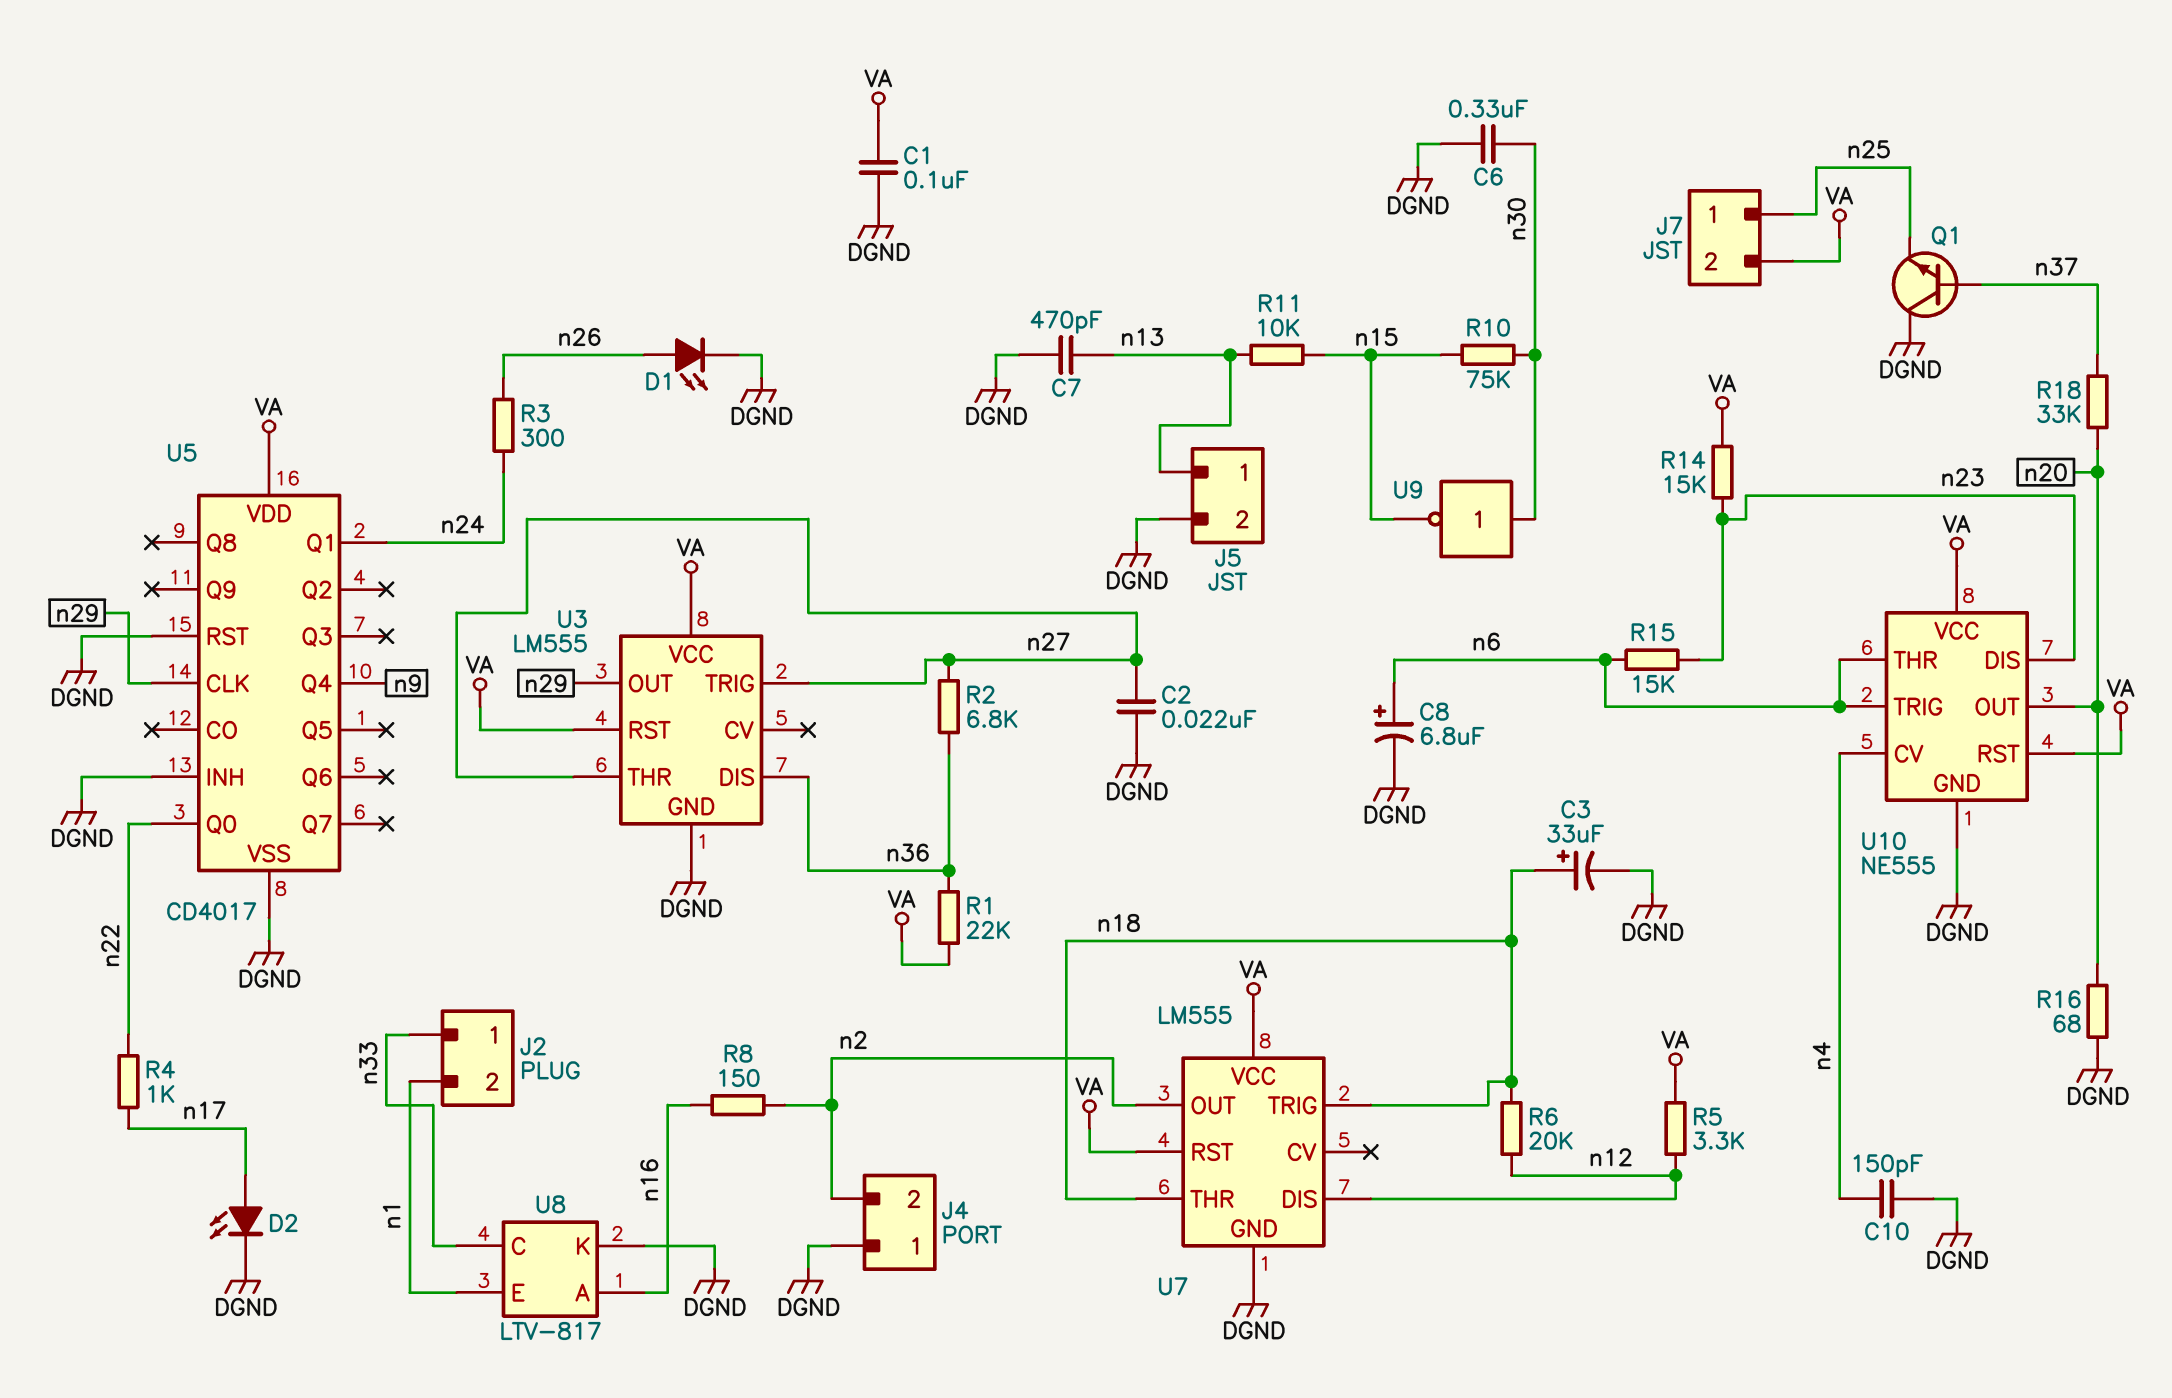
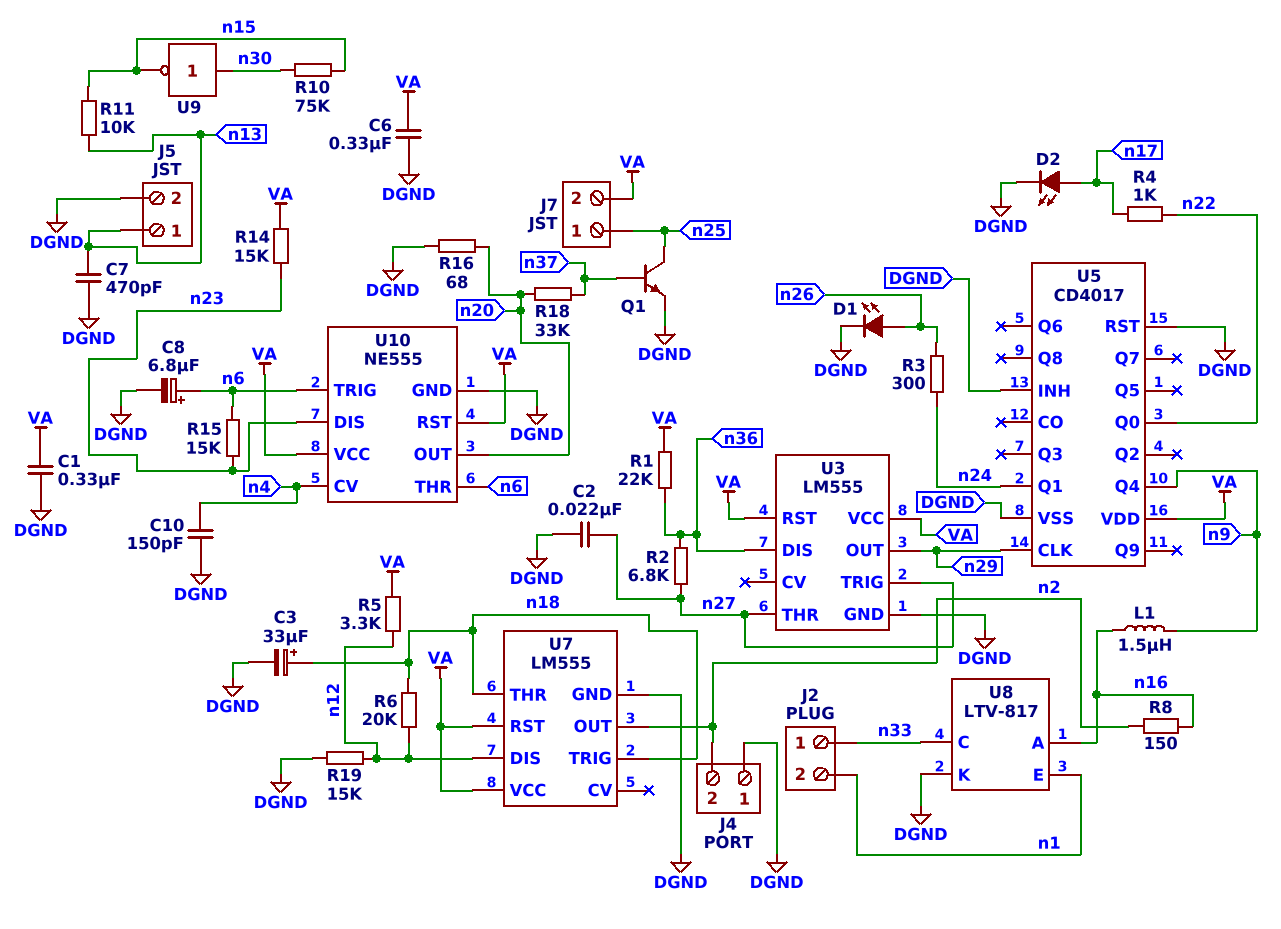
C1: 100nF (DGND, VA) -> 330nF (DGND, VA)
C6: 330nF (DGND, n30) -> 330nF (DGND, VA)
L1: none -> 1.5uH (n9, n16)
Q1: NPN (B n37, C DGND, E n25) -> NPN (B n37, C n25, E DGND)
R19: none -> 15k (DGND, n12)

